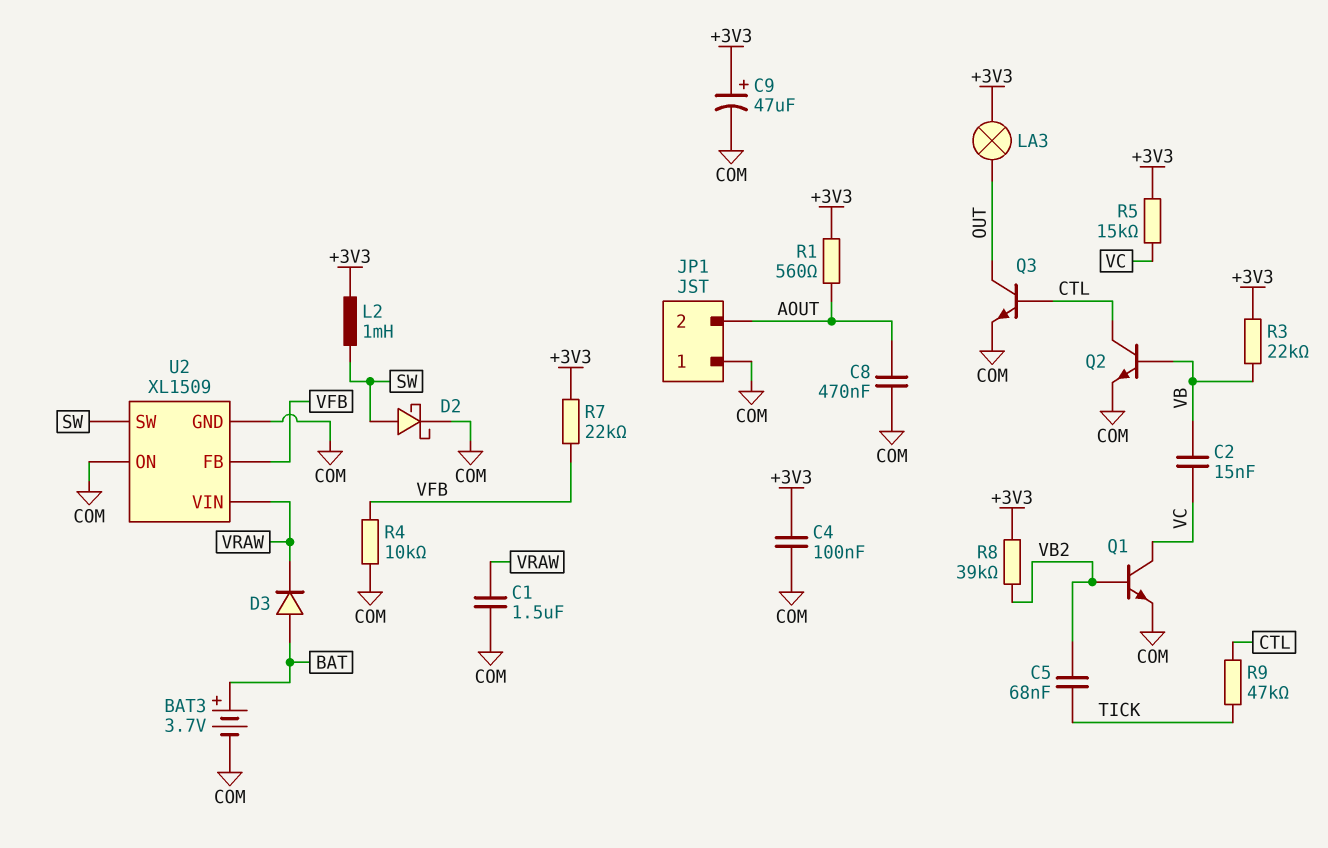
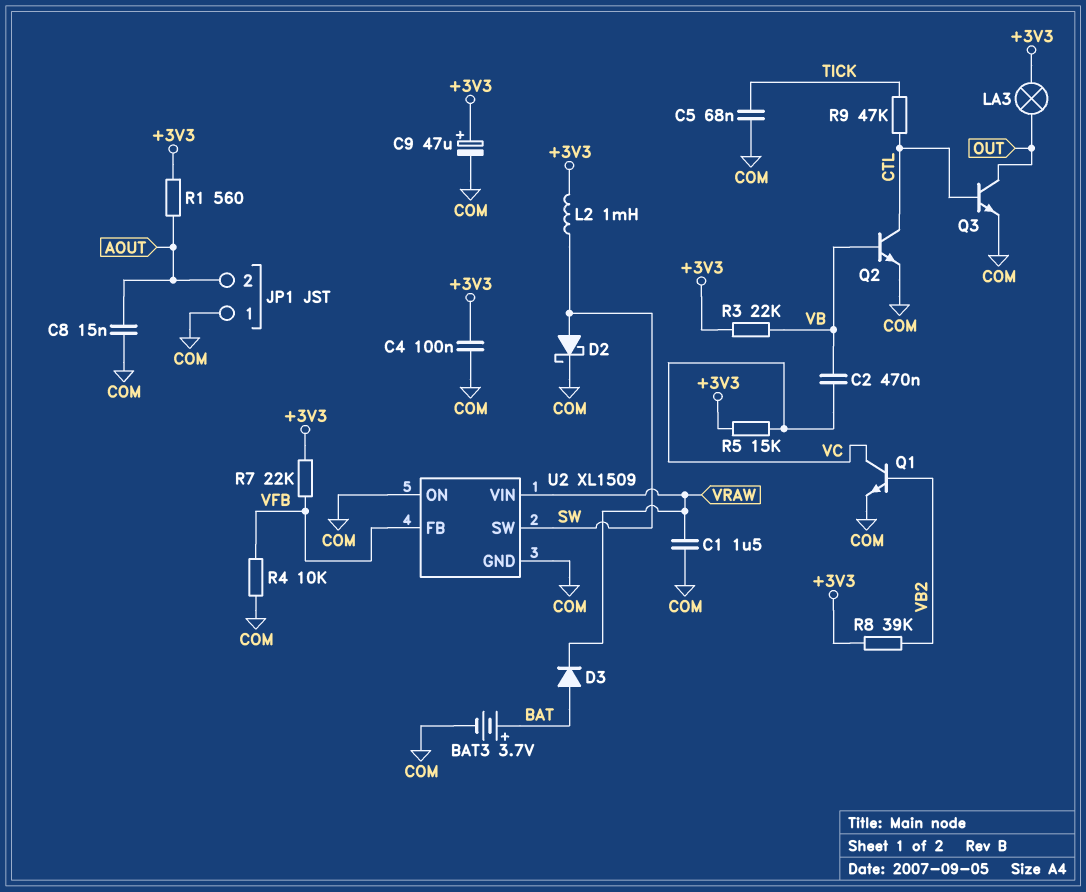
C2: 15nF (VB, VC) -> 470nF (VB, VC)
C5: 68nF (TICK, VB2) -> 68nF (COM, TICK)
C8: 470nF (AOUT, COM) -> 15nF (AOUT, COM)

